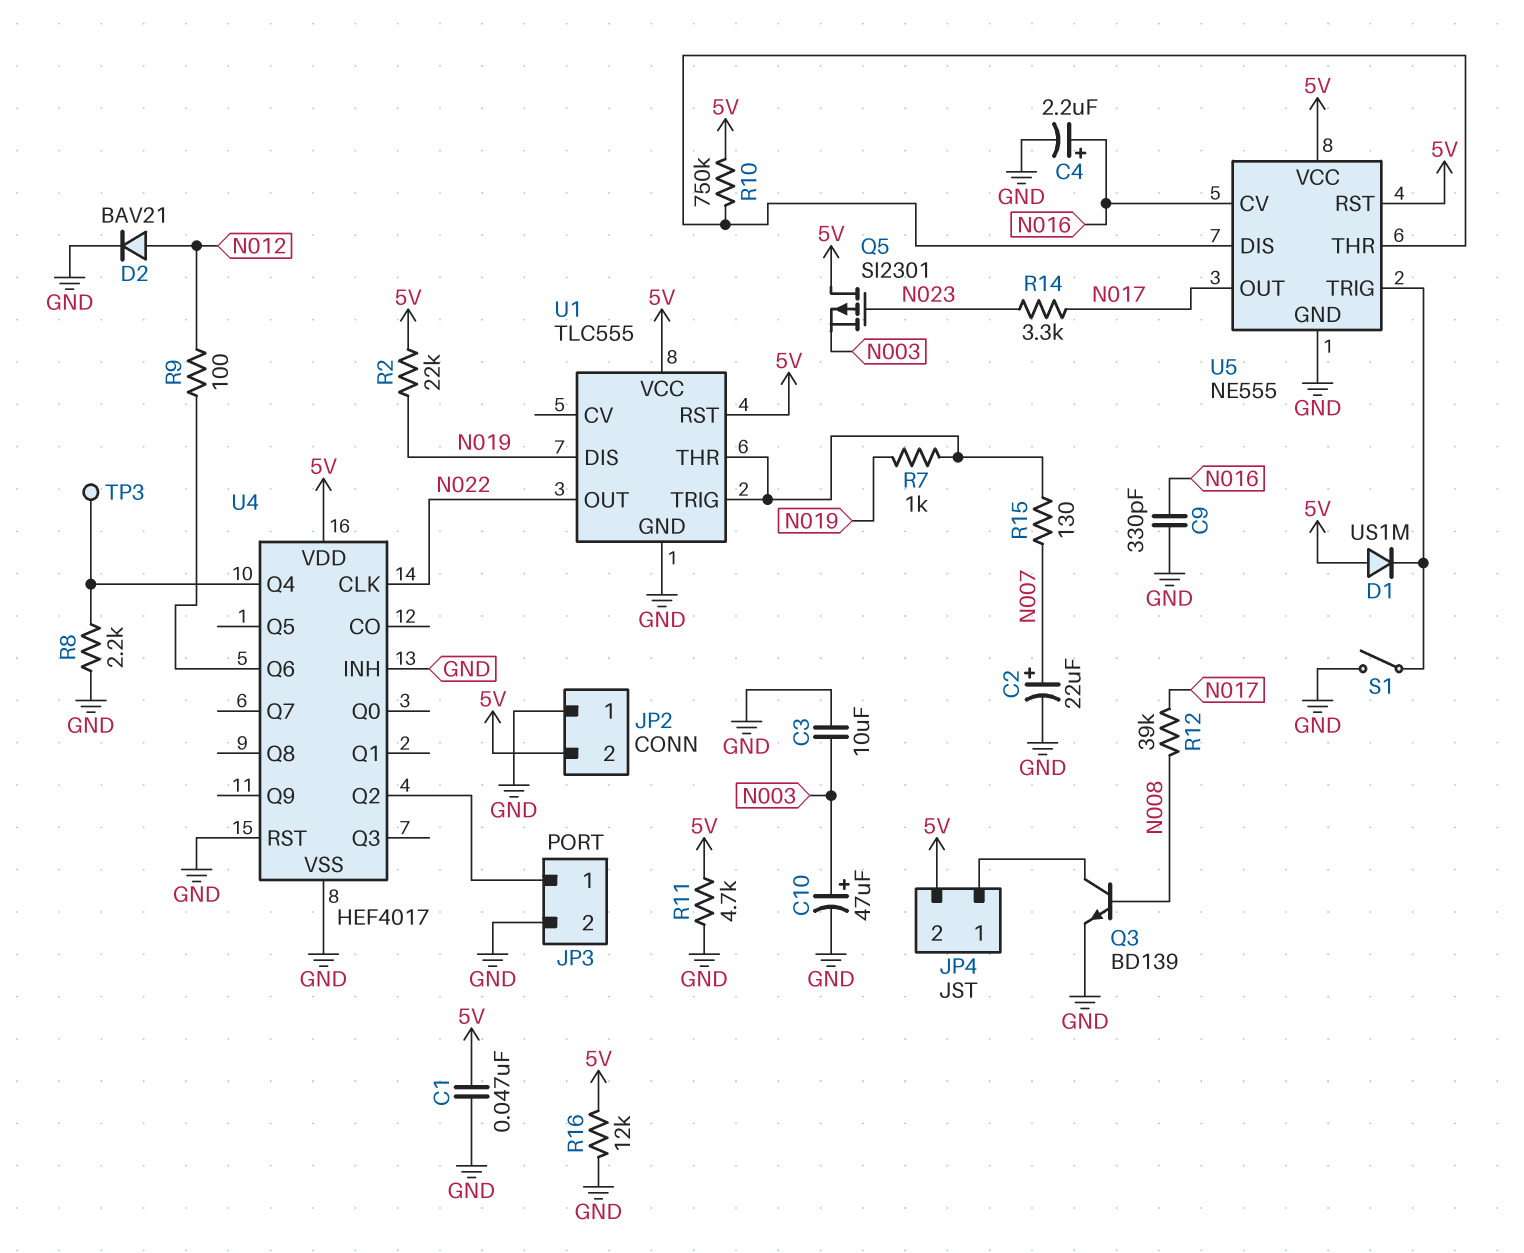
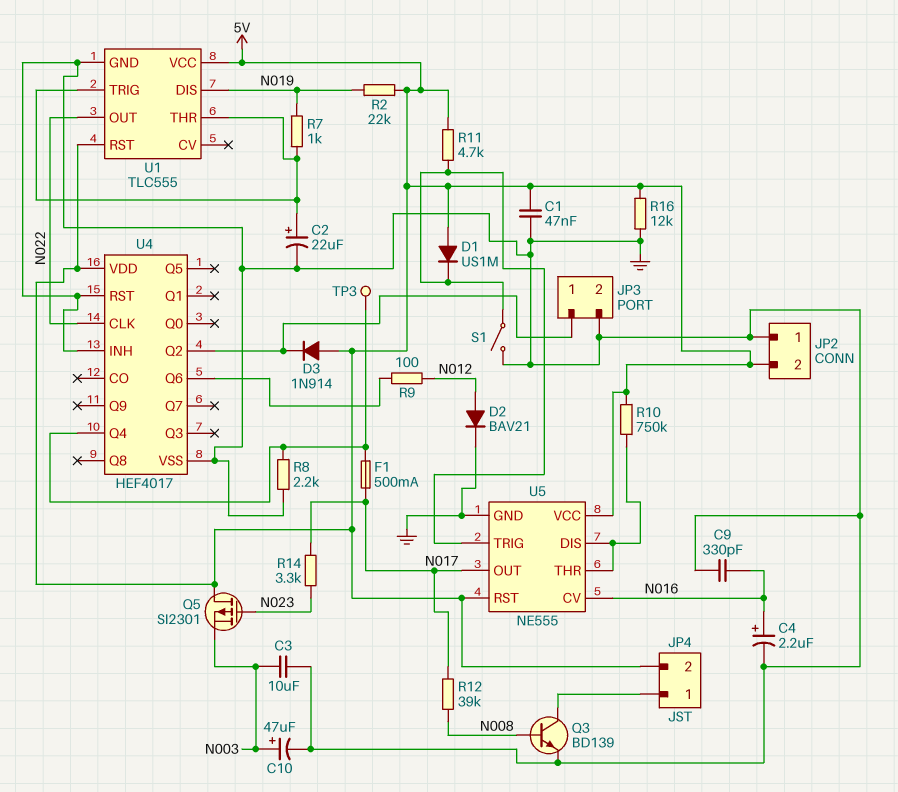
C2: 22uF (plus N007, minus GND) -> 22uF (plus U1/THR, minus GND)
D3: none -> diode 1N914 (A 5V, K JP3/1)
F1: none -> 500mA (N017, U4/Q4)
R11: 4.7k (5V, GND) -> 4.7k (5V, U5/TRIG)
R15: 130 (N007, U1/THR) -> none

